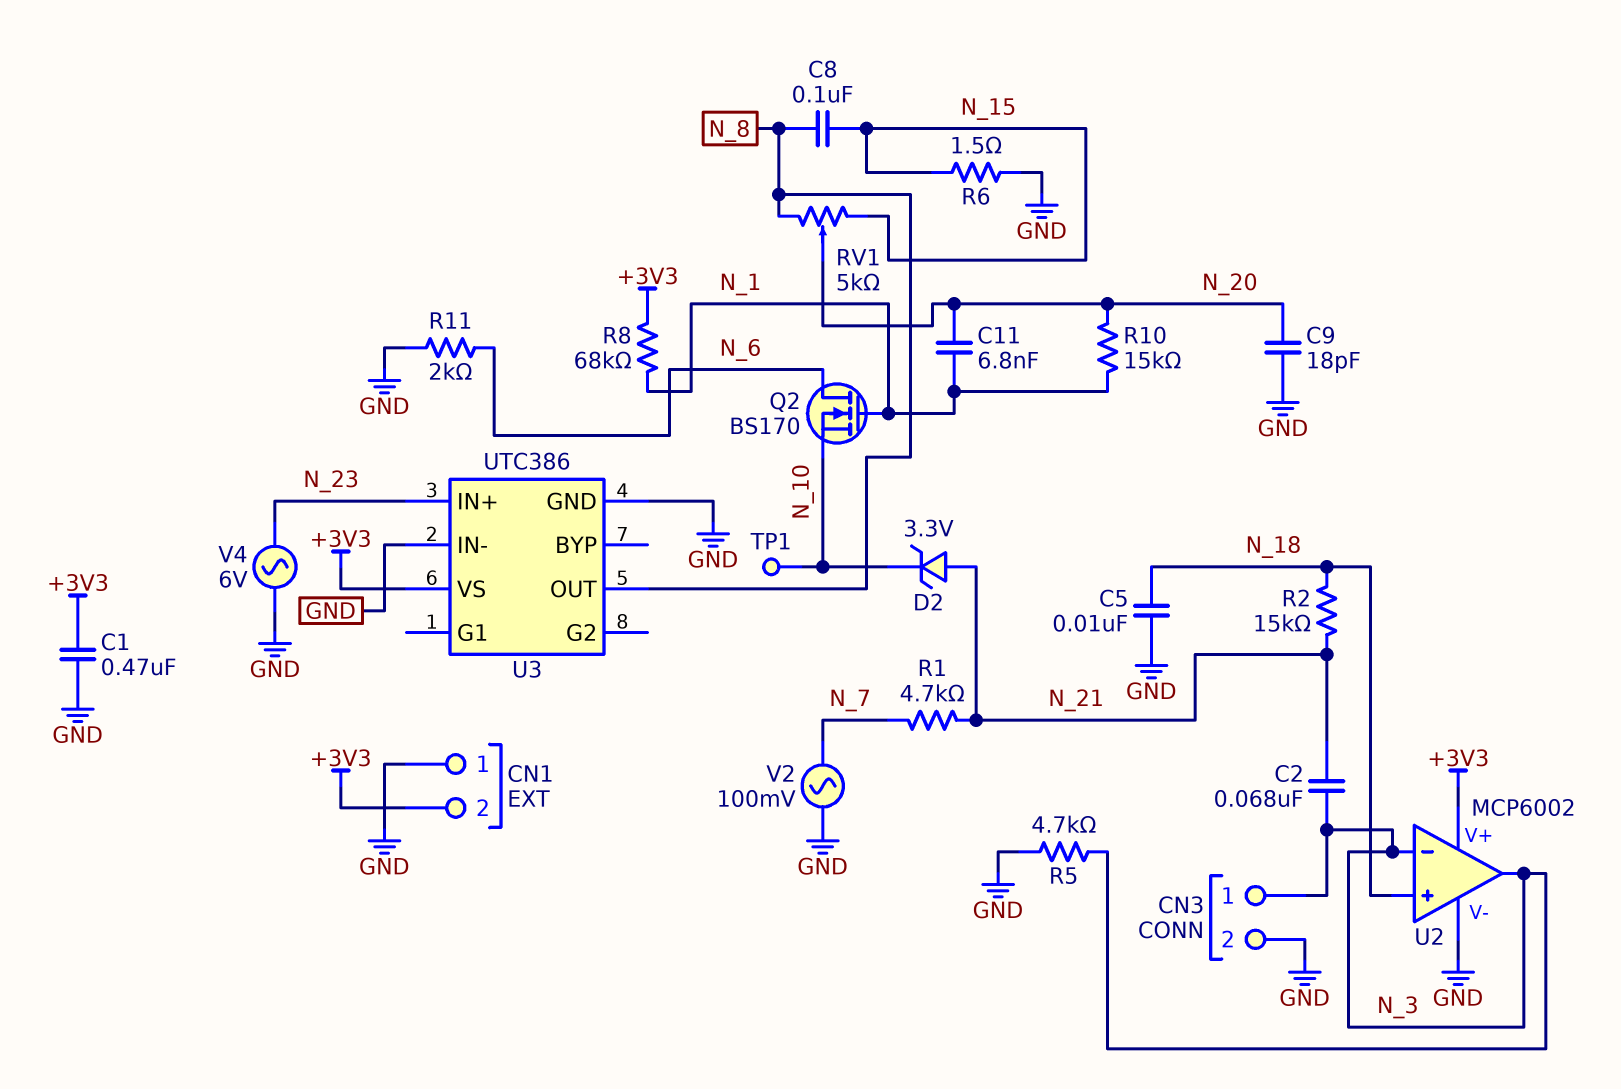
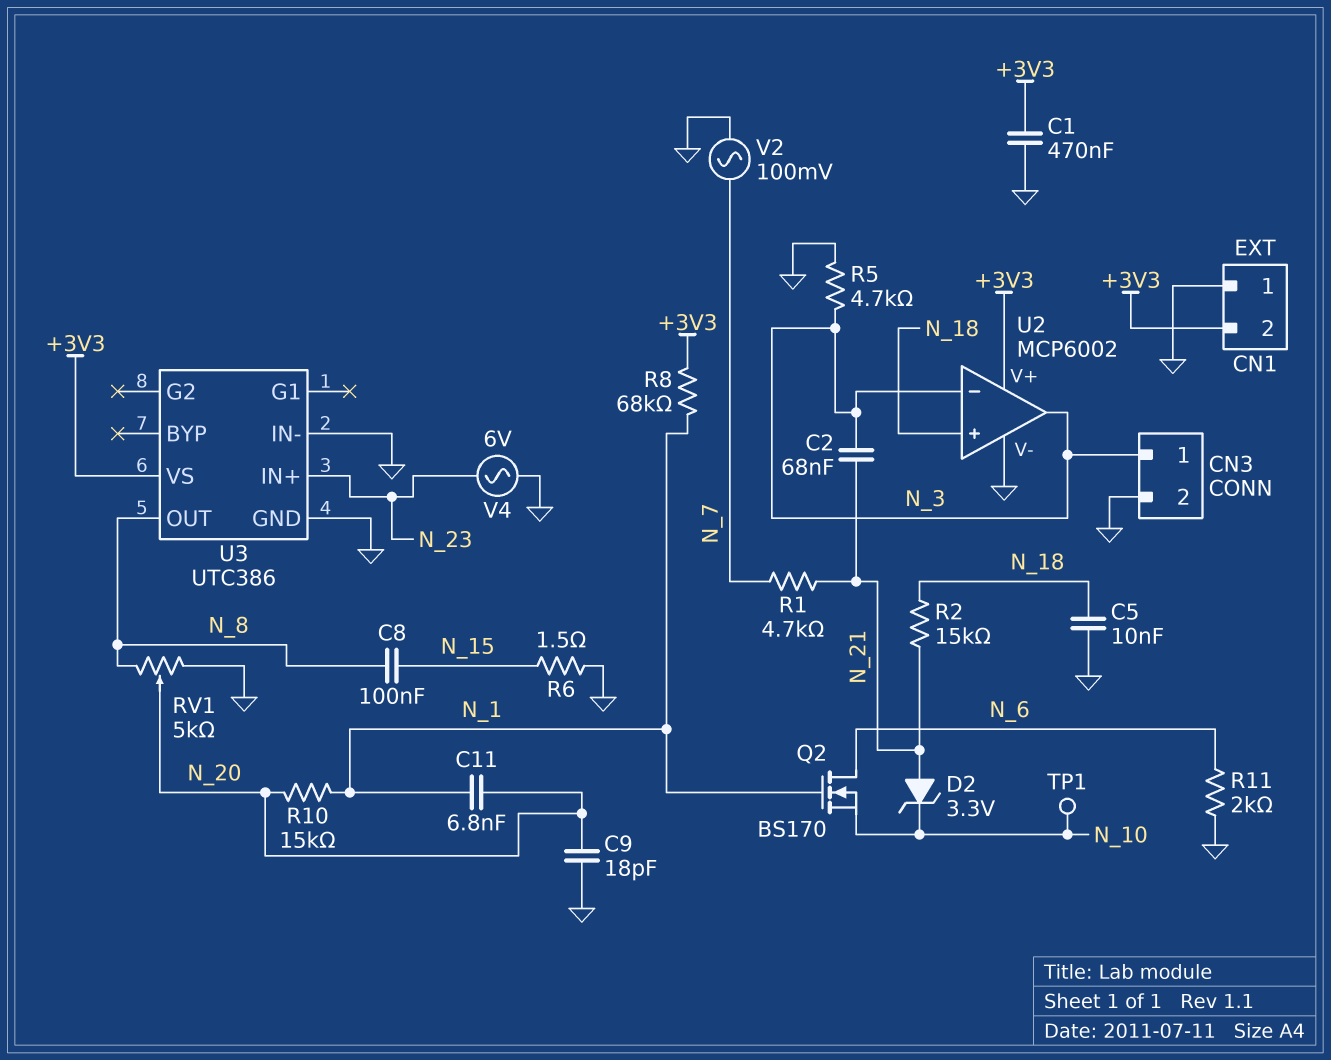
RV1: 5k (N_8, N_15, wiper N_20) -> 5k (GND, N_8, wiper N_20)

